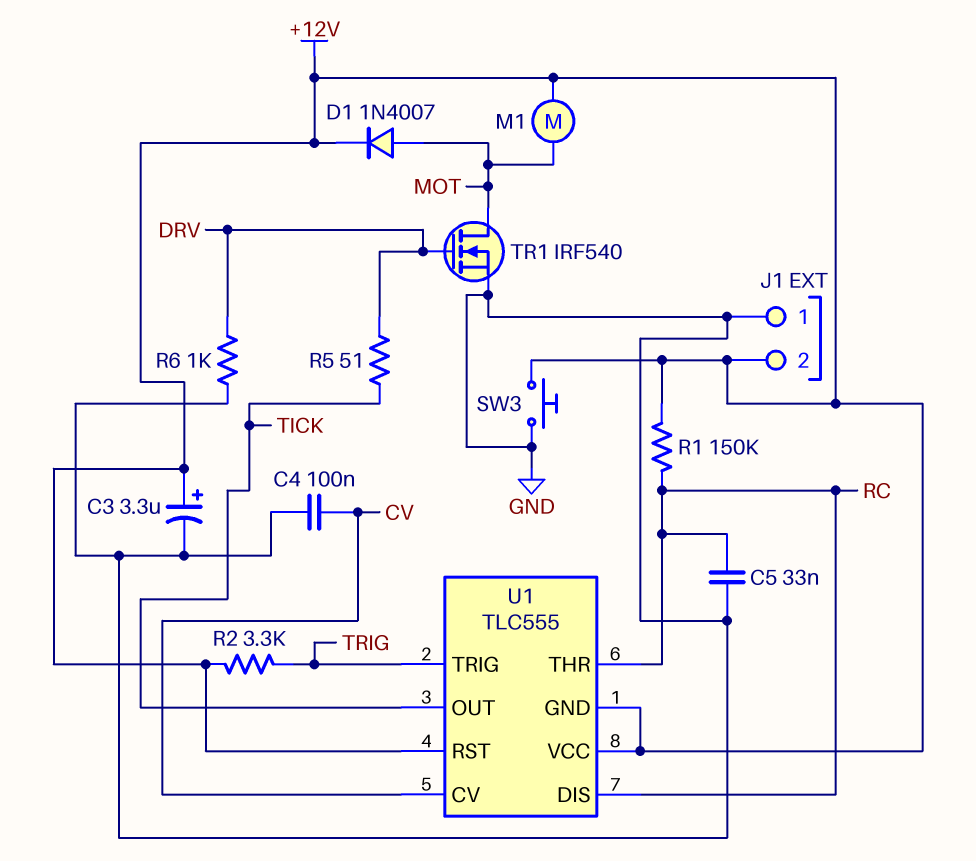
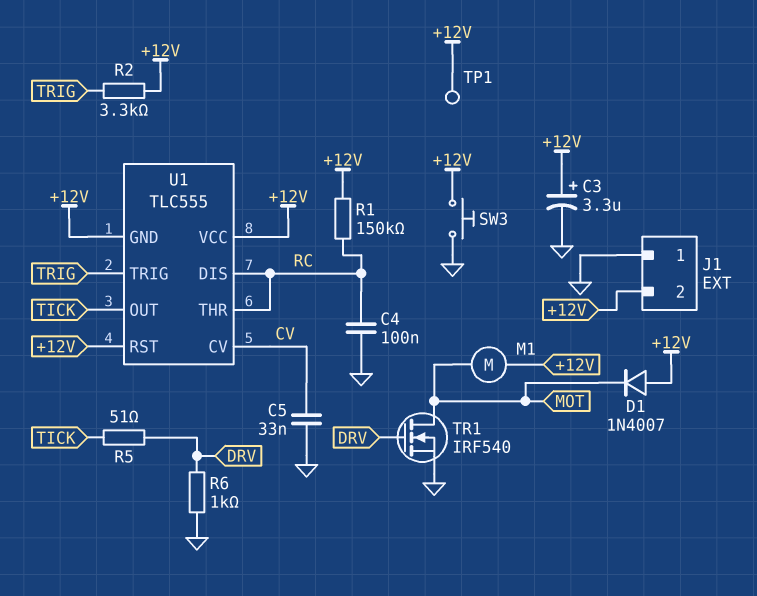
C4: 100nF (CV, GND) -> 100nF (GND, RC)
C5: 33nF (GND, RC) -> 33nF (CV, GND)
D1: diode 1N4007 (A MOT, K +12V) -> diode 1N4007 (A +12V, K MOT)
TP1: none -> test point (+12V)

